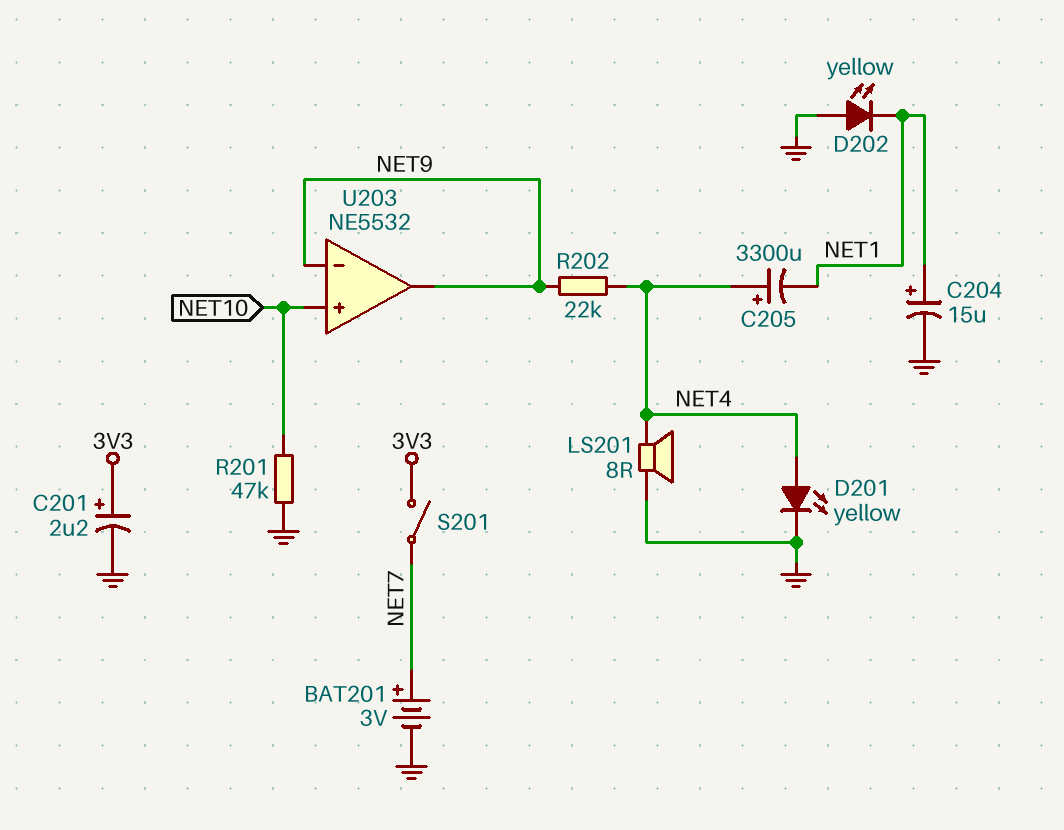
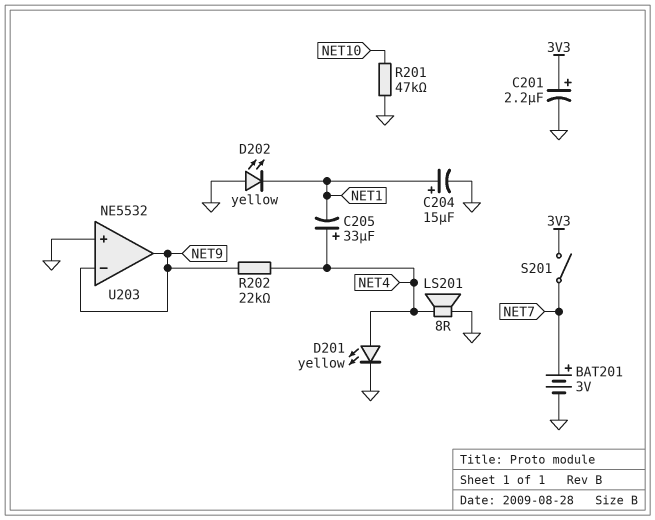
C205: 3300uF (plus NET4, minus NET1) -> 33uF (plus NET4, minus NET1)
U203 pin in+: NET10 -> GND

